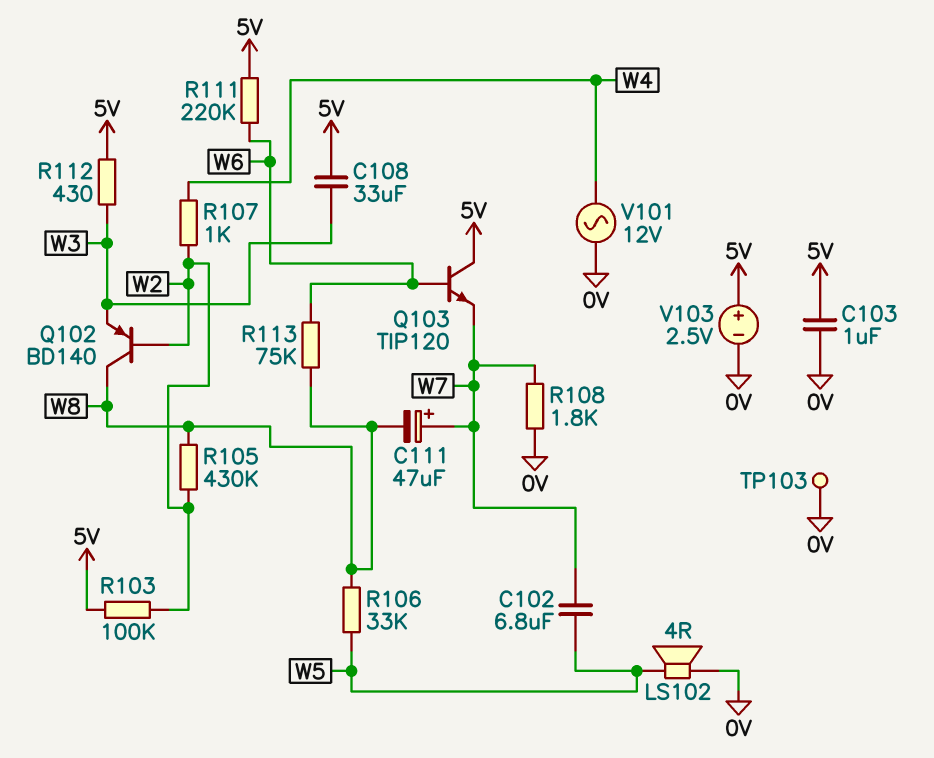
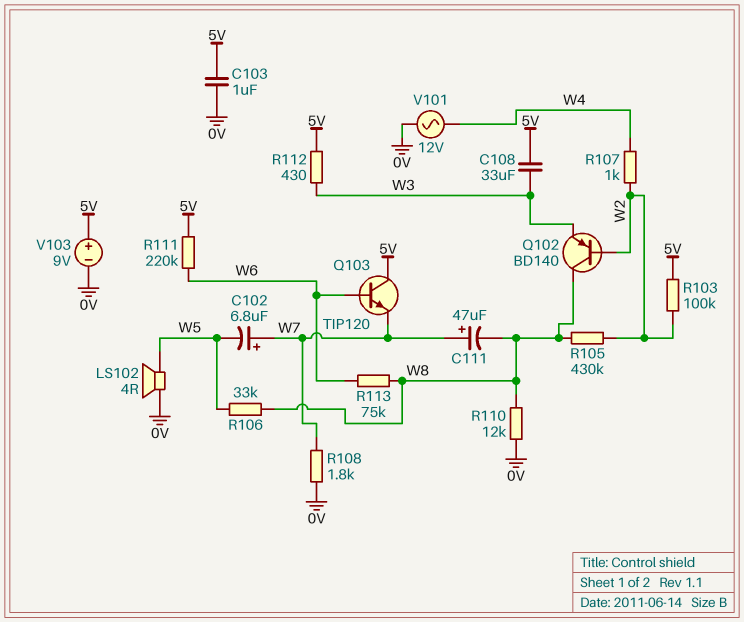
C102: 6.8uF (W5, W7) -> 6.8uF (plus W7, minus W5)
R110: none -> 12k (0V, W8)
TP103: test point (0V) -> none
V103: 2.5V (plus 5V, minus 0V) -> 9V (plus 5V, minus 0V)

